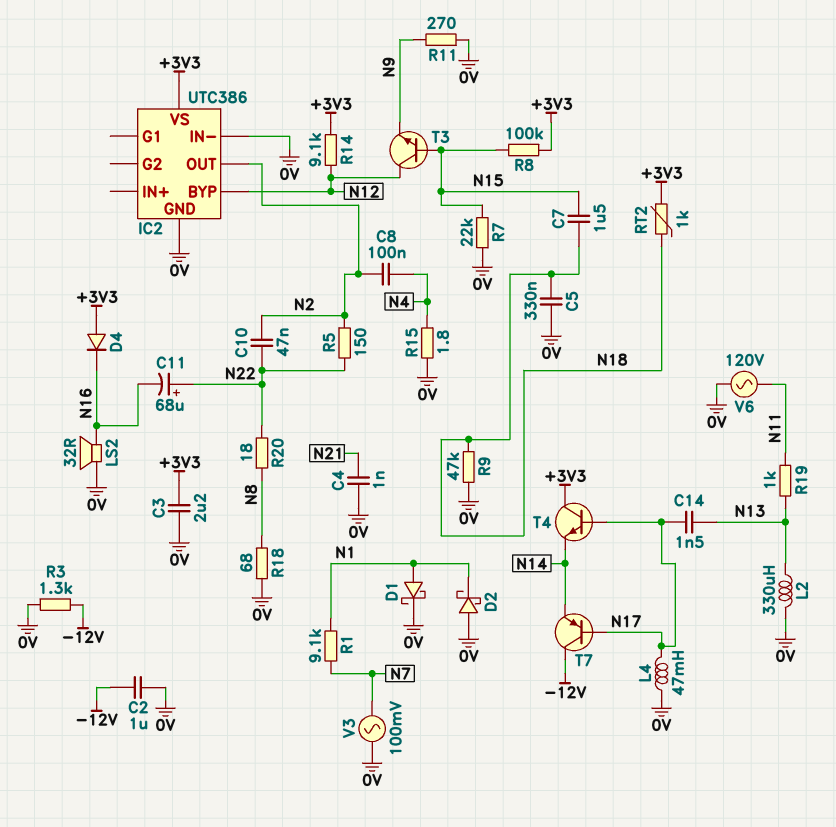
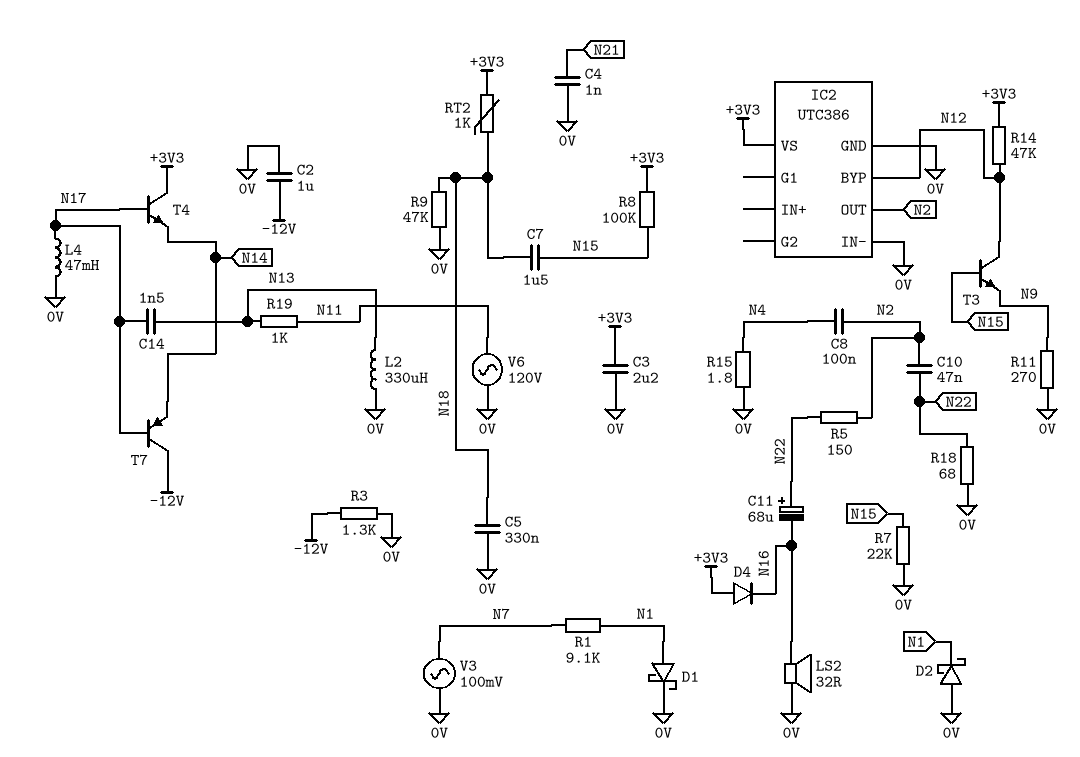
R14: 9.1k (+3V3, N12) -> 47k (+3V3, N12)
R18: 68 (0V, N8) -> 68 (0V, N22)
R20: 18 (N8, N22) -> none

